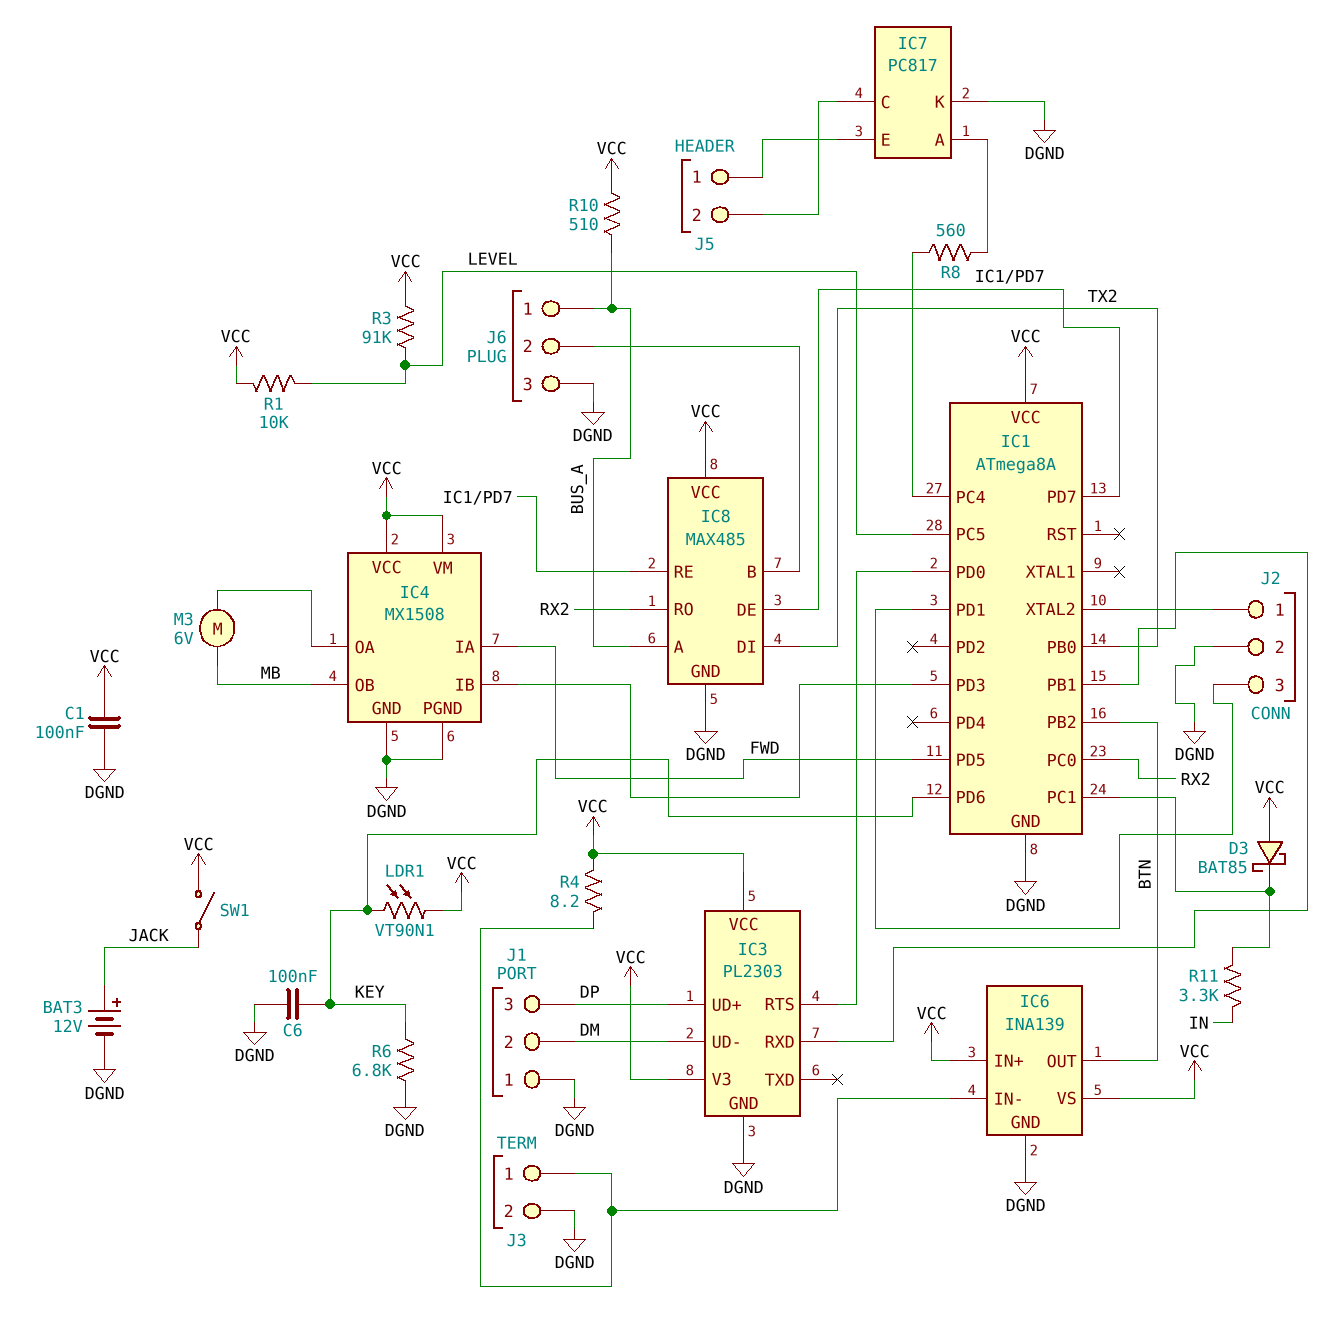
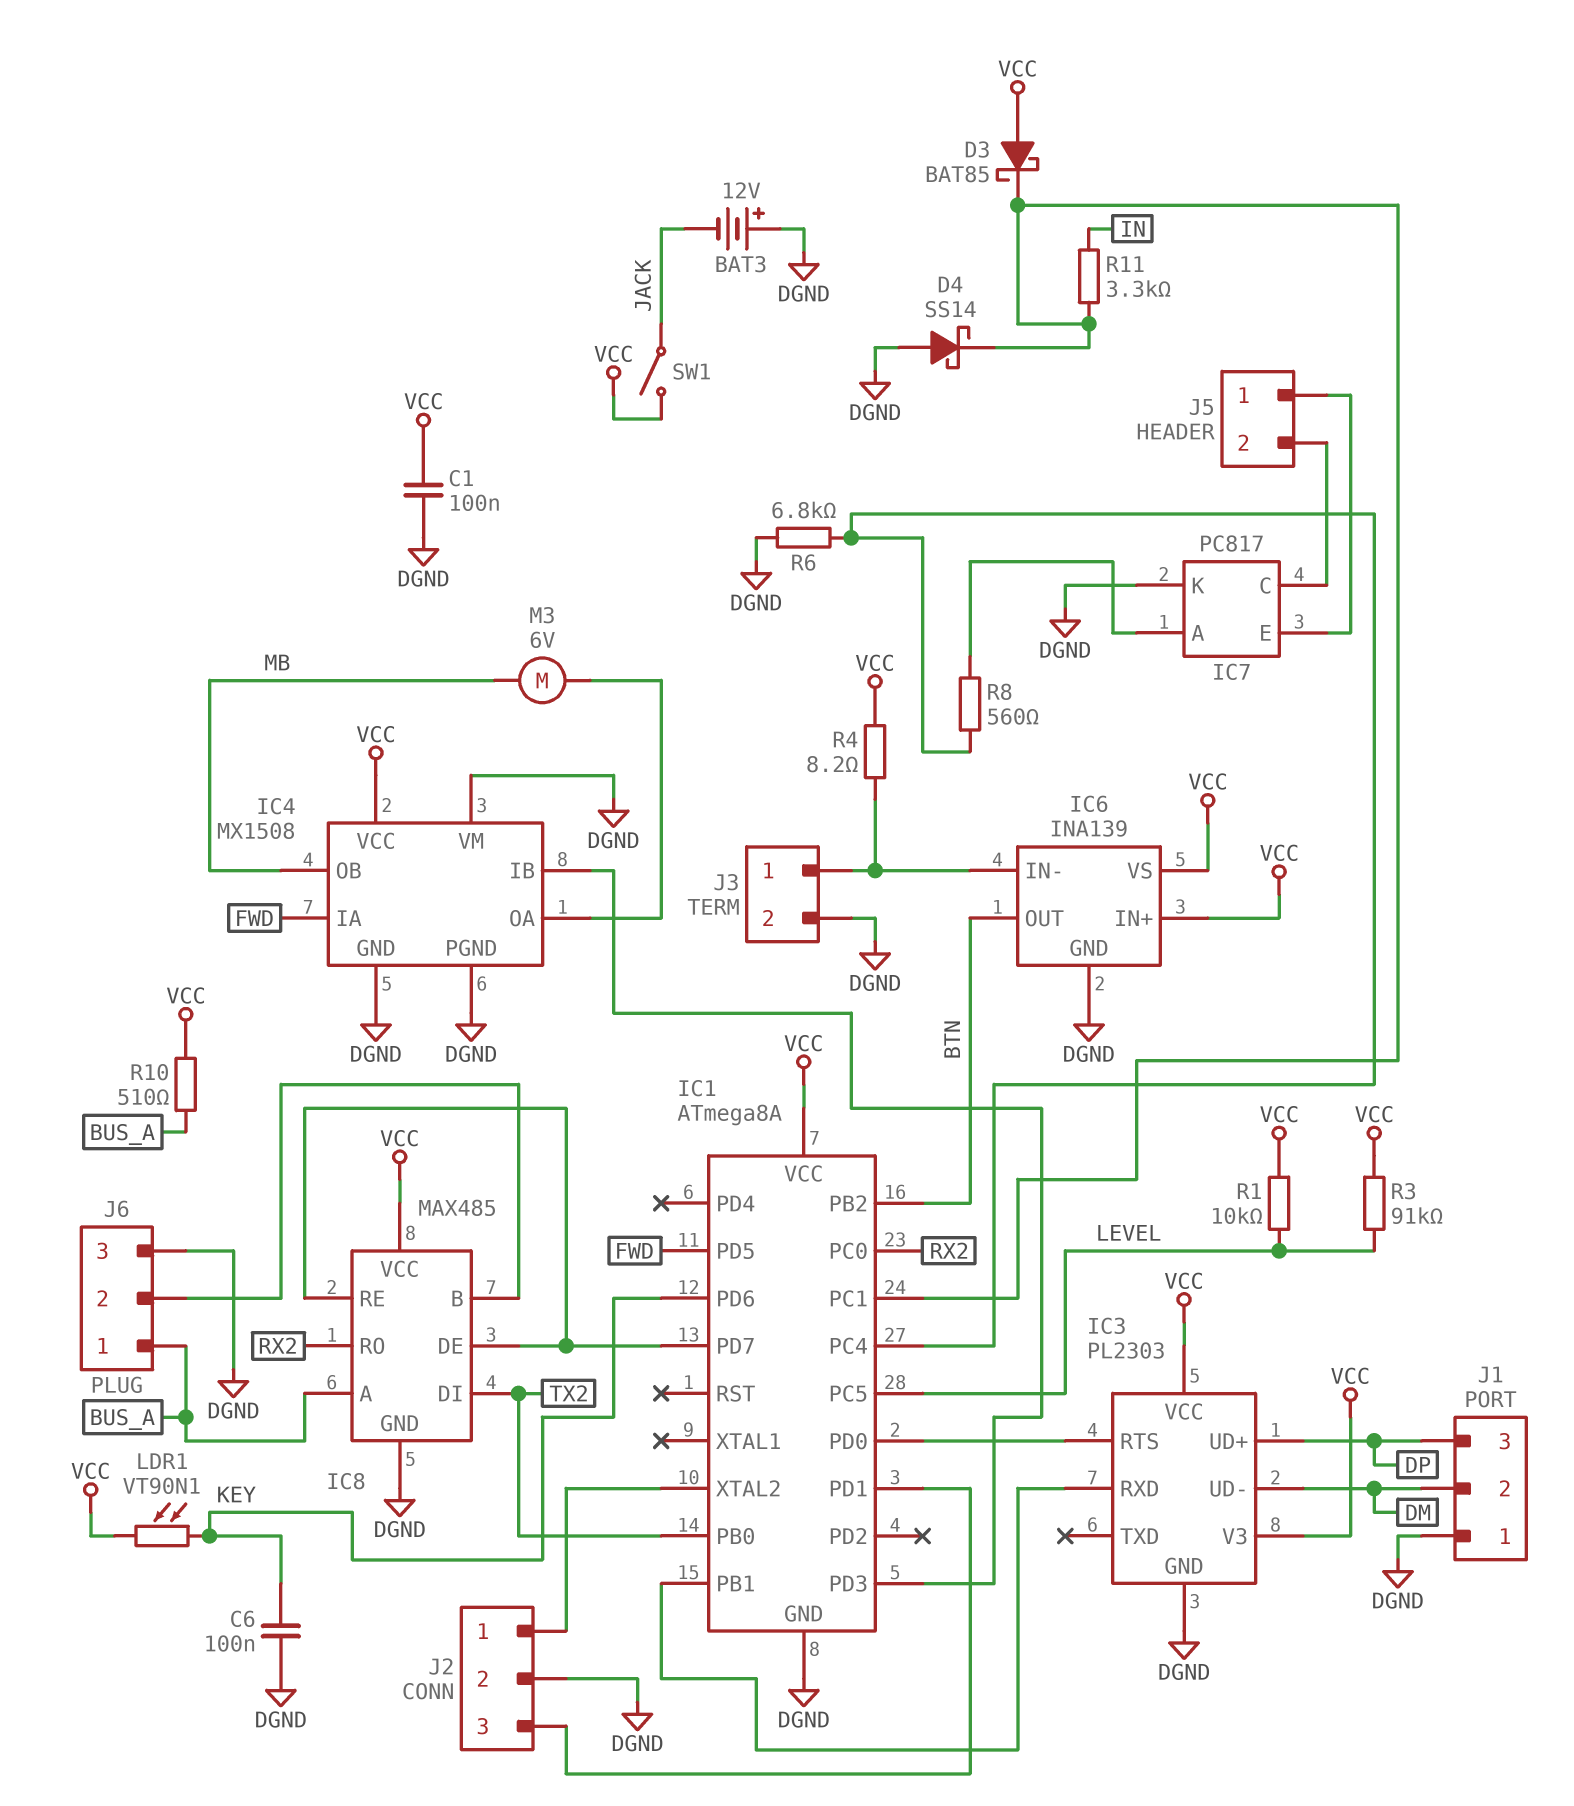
BAT3: 12V (plus JACK, minus DGND) -> 12V (plus DGND, minus JACK)
D4: none -> schottky SS14 (A DGND, K IC1/PC1)
IC4 pin VM: VCC -> DGND
R6: 6.8k (DGND, KEY) -> 6.8k (DGND, IC1/PC4)

